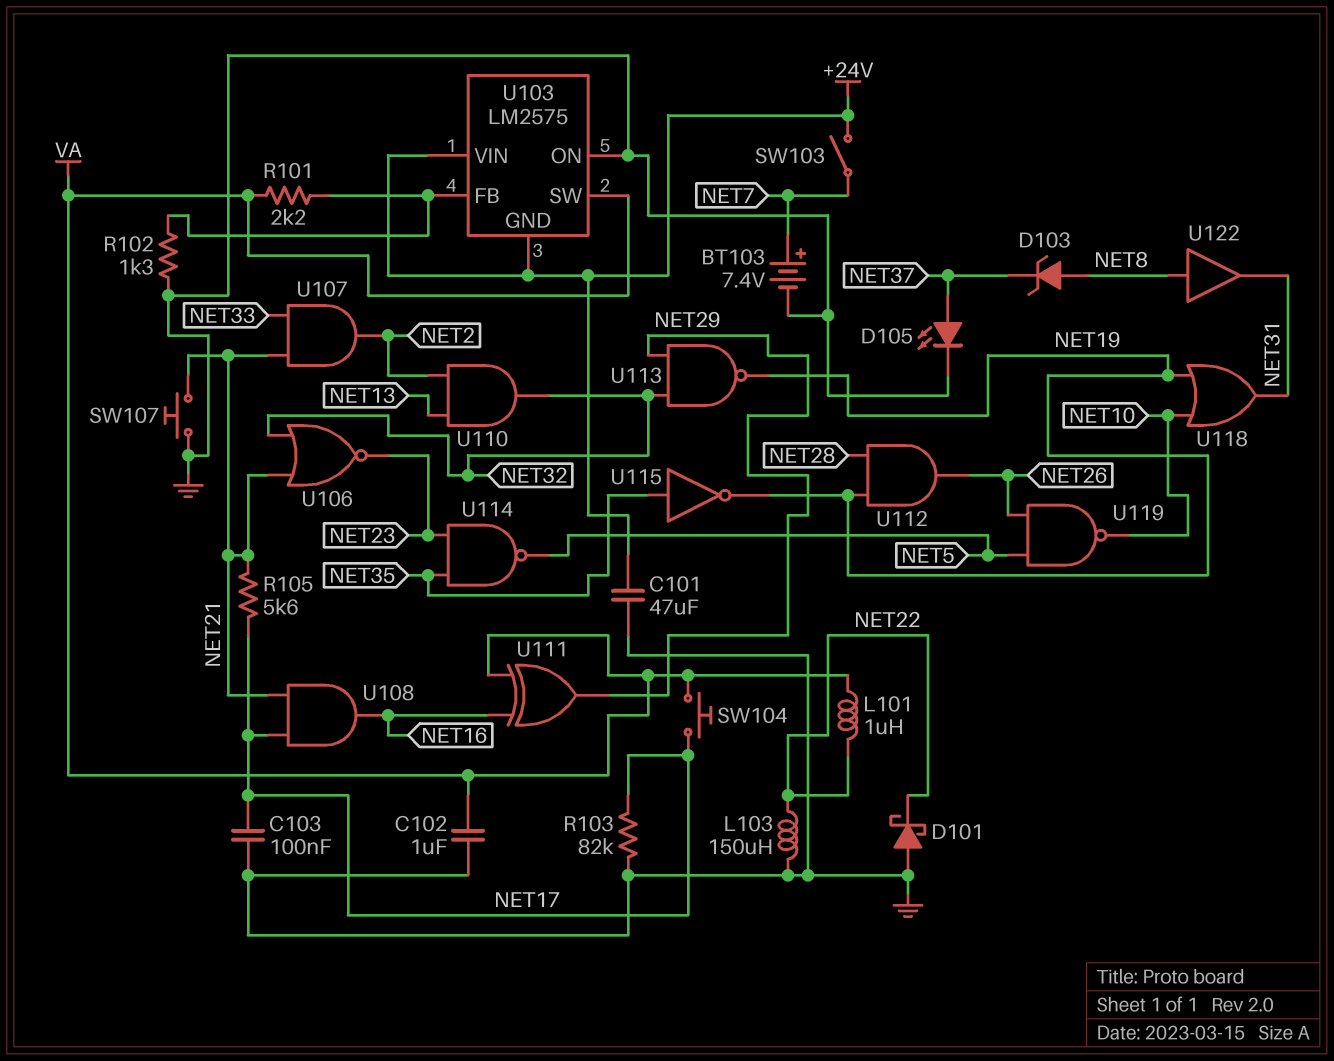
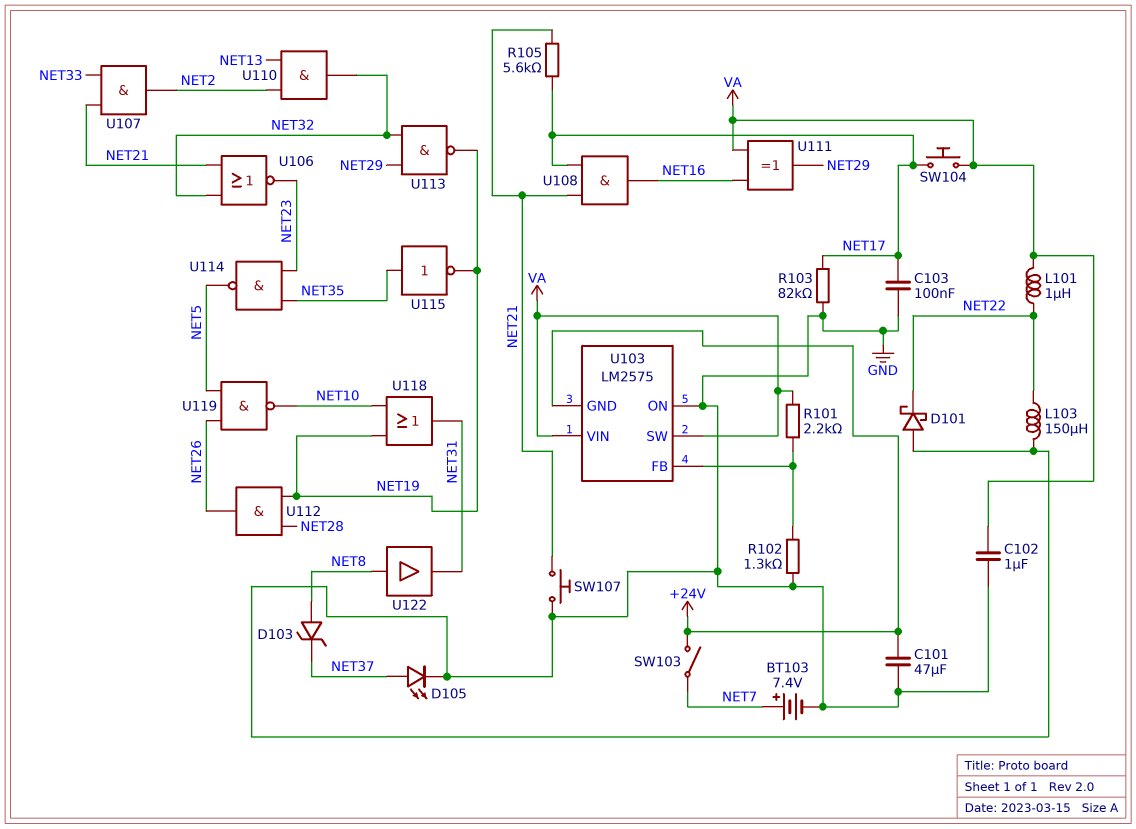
U103 pin VIN: +24V -> VA

